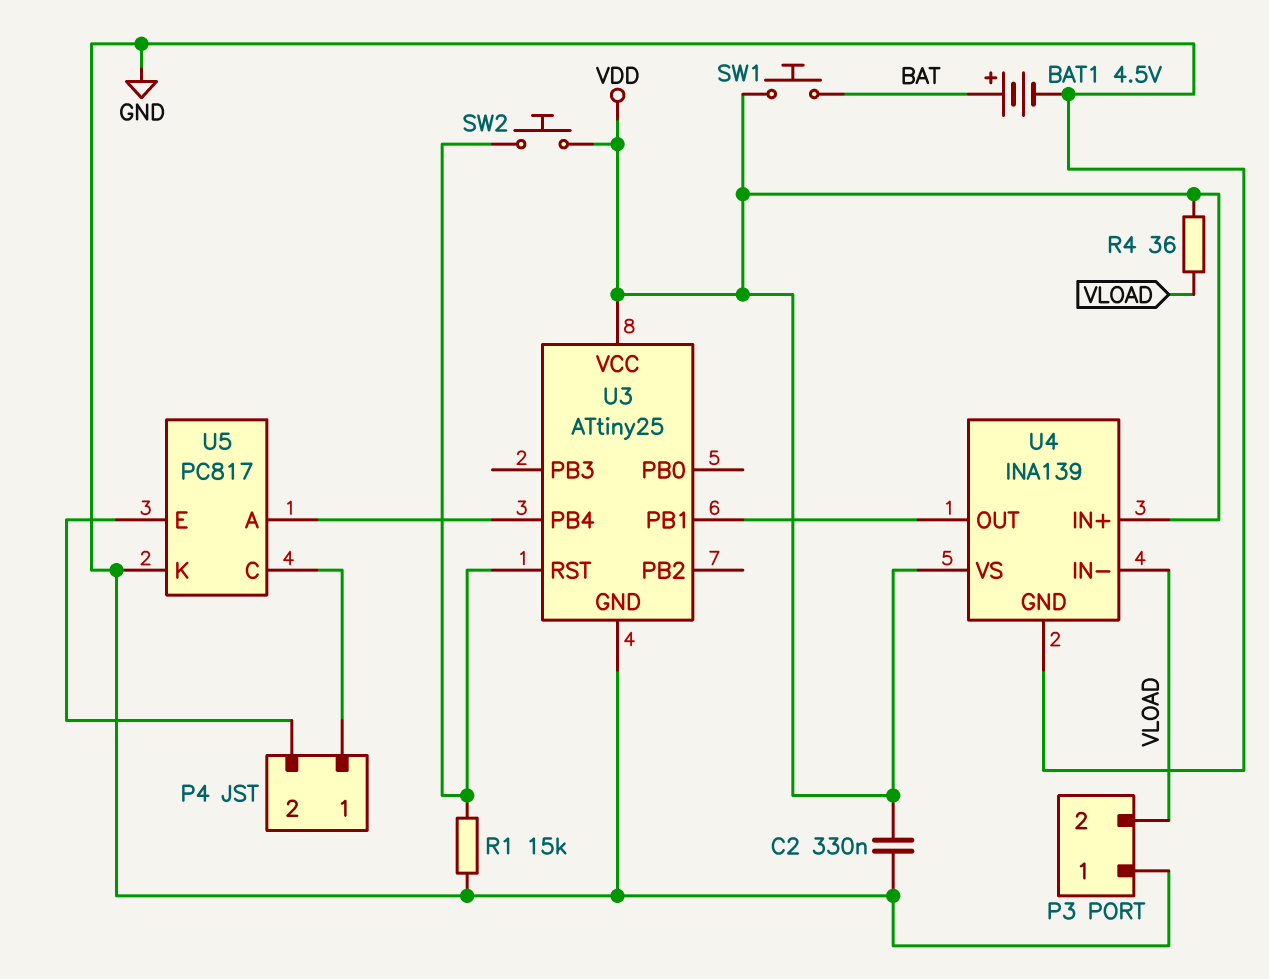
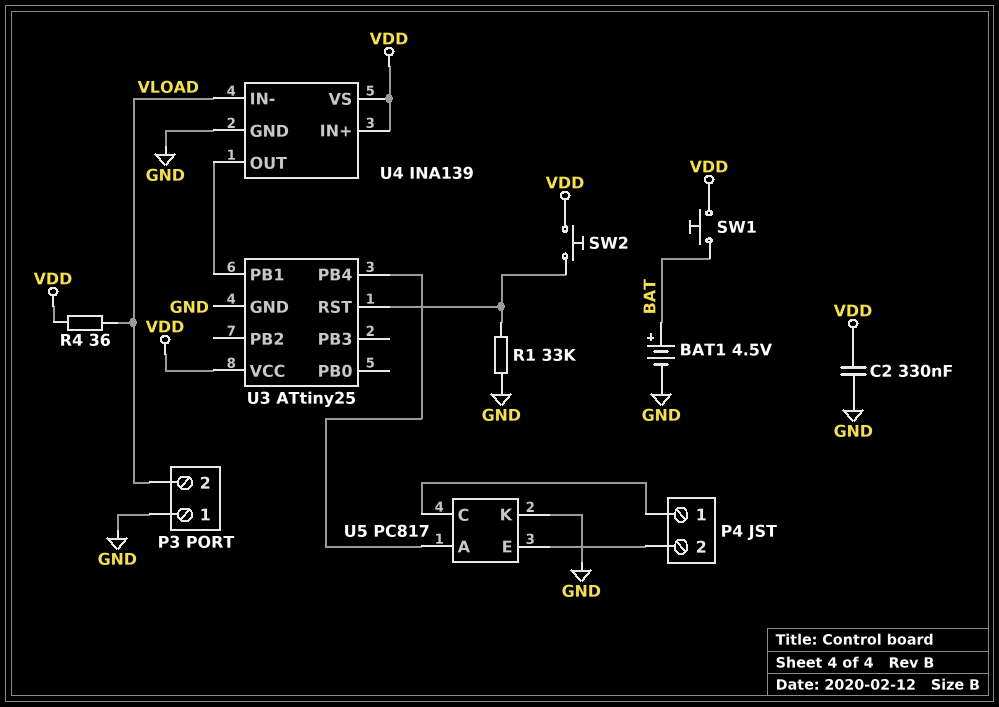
R1: 15k (GND, U3/RST) -> 33k (GND, U3/RST)

